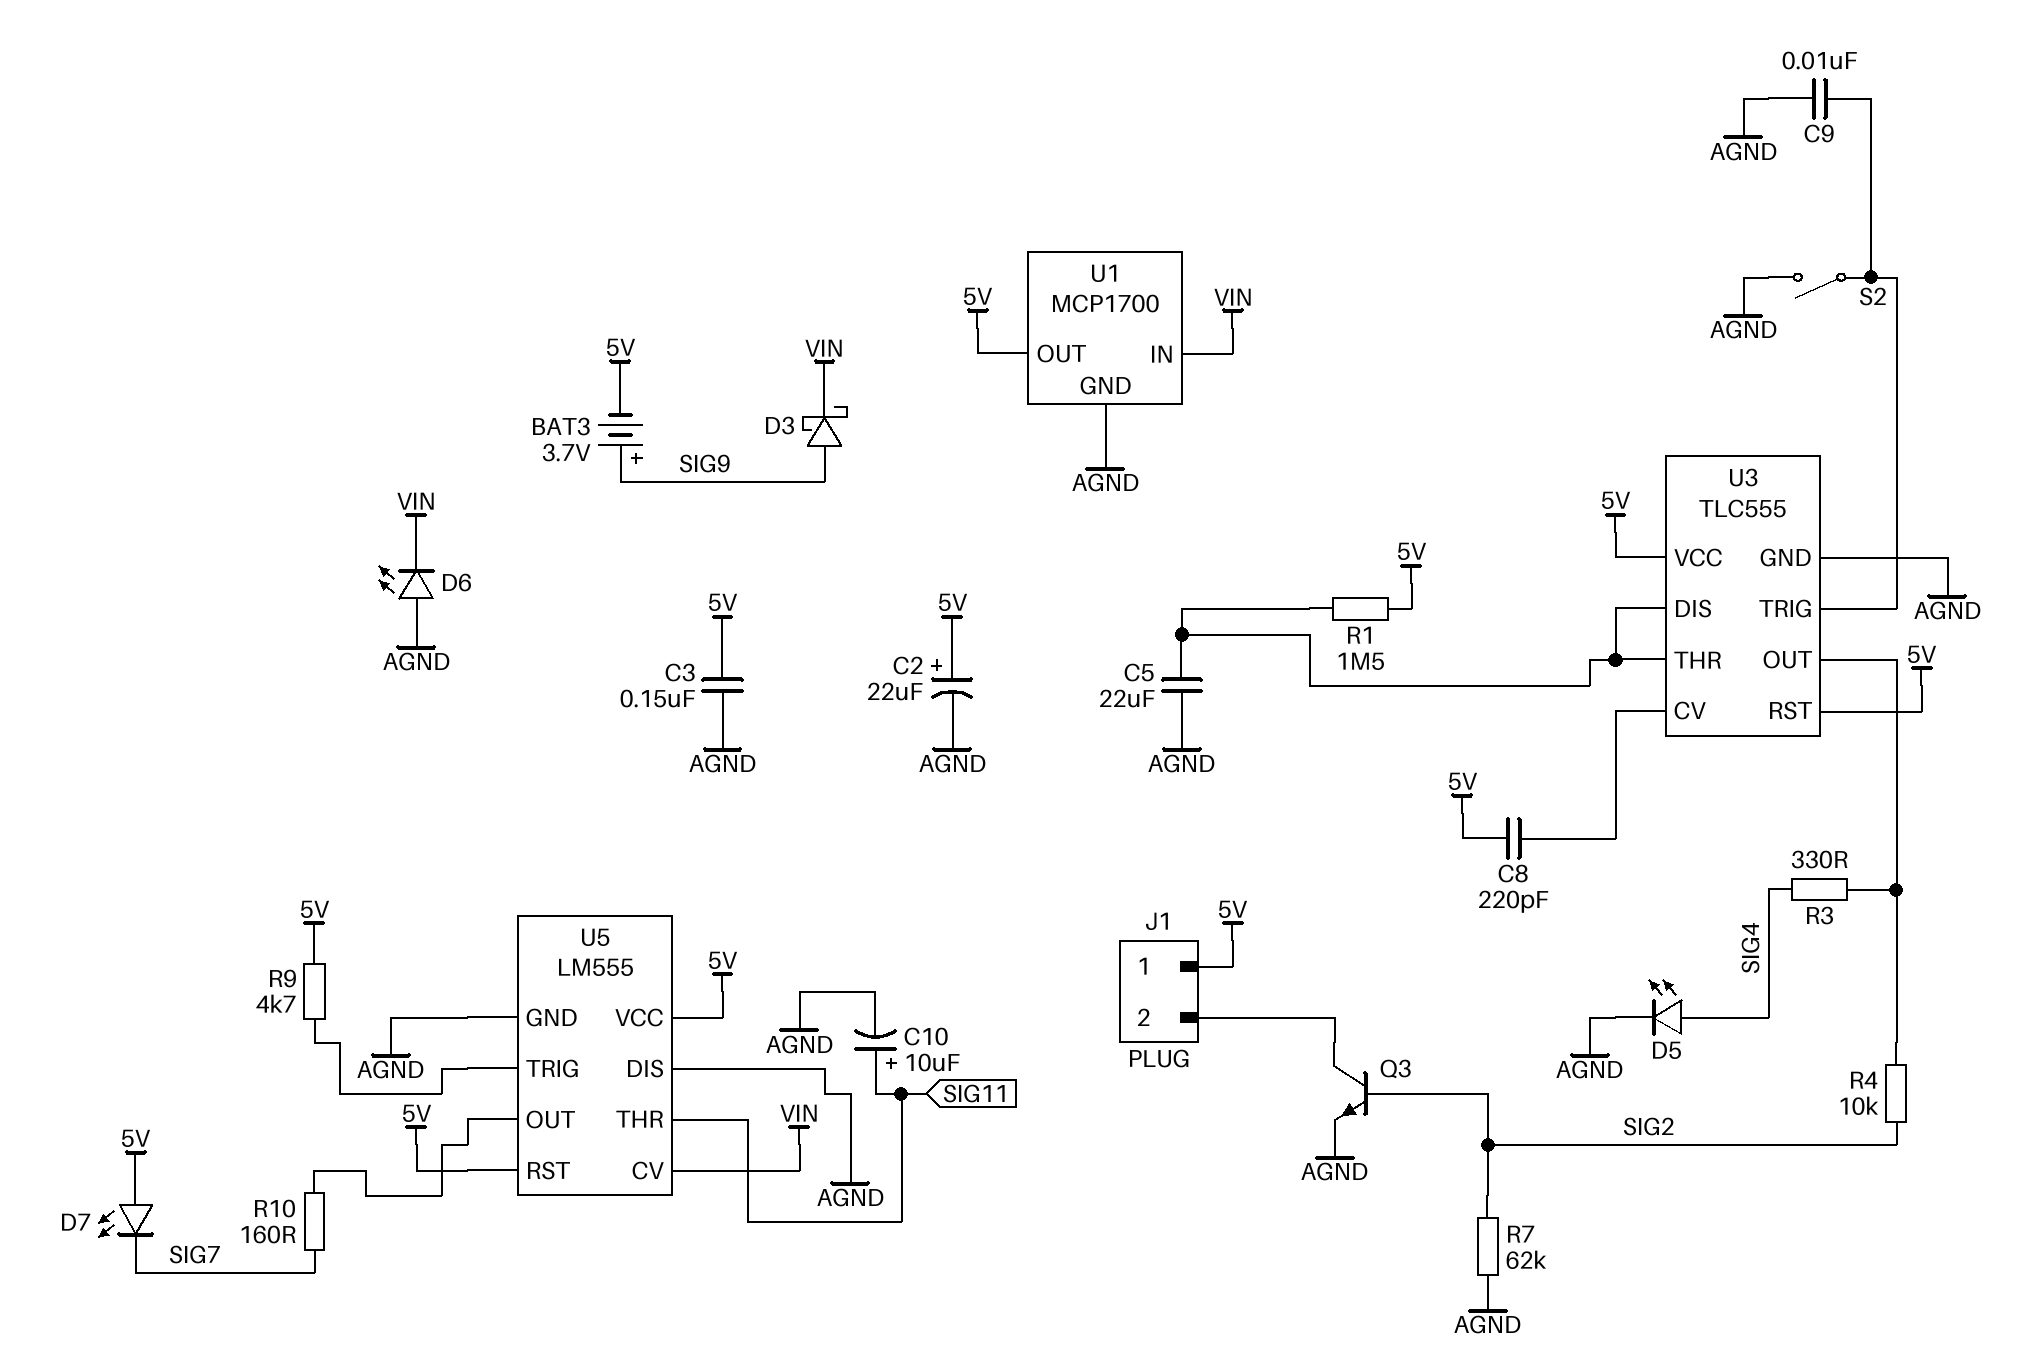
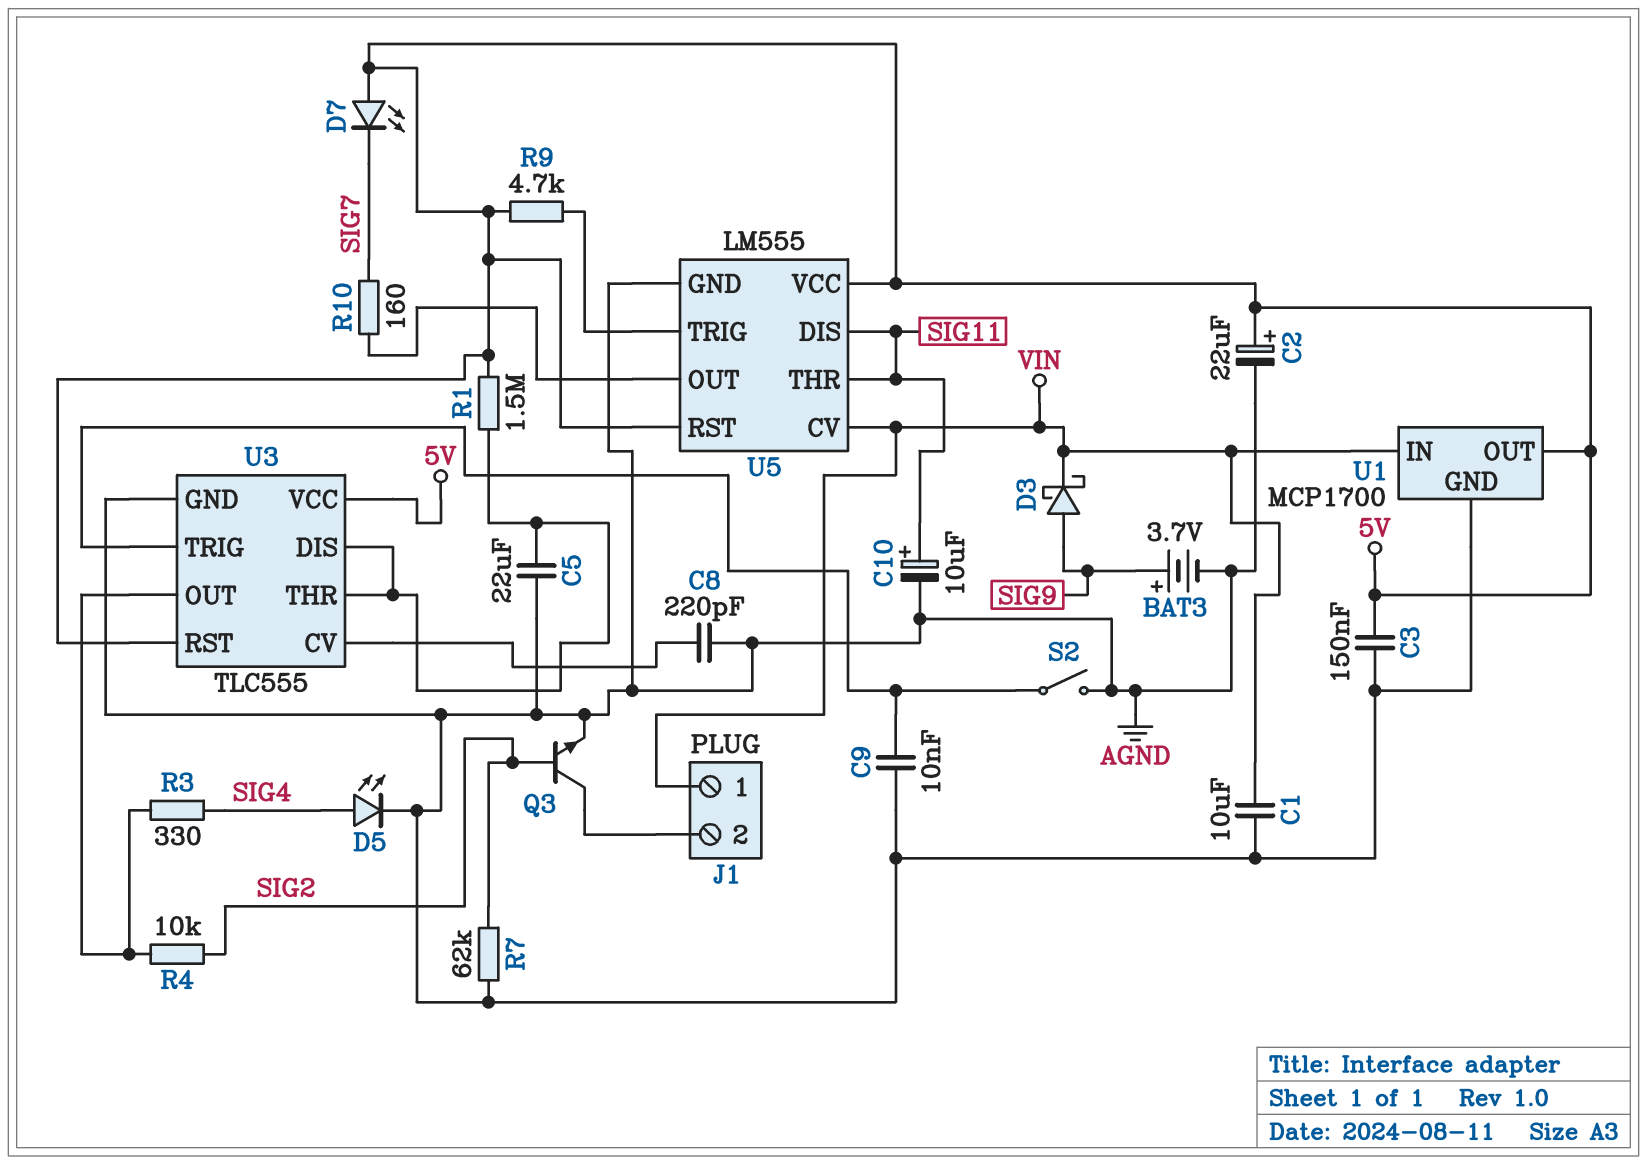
BAT3: 3.7V (plus SIG9, minus 5V) -> 3.7V (plus SIG9, minus AGND)
C1: none -> 10uF (AGND, VIN)
C8: 220pF (5V, U3/CV) -> 220pF (AGND, U3/CV)
D6: LED (A AGND, K VIN) -> none
J1 pin 1: 5V -> VIN
U5 pin DIS: AGND -> SIG11

